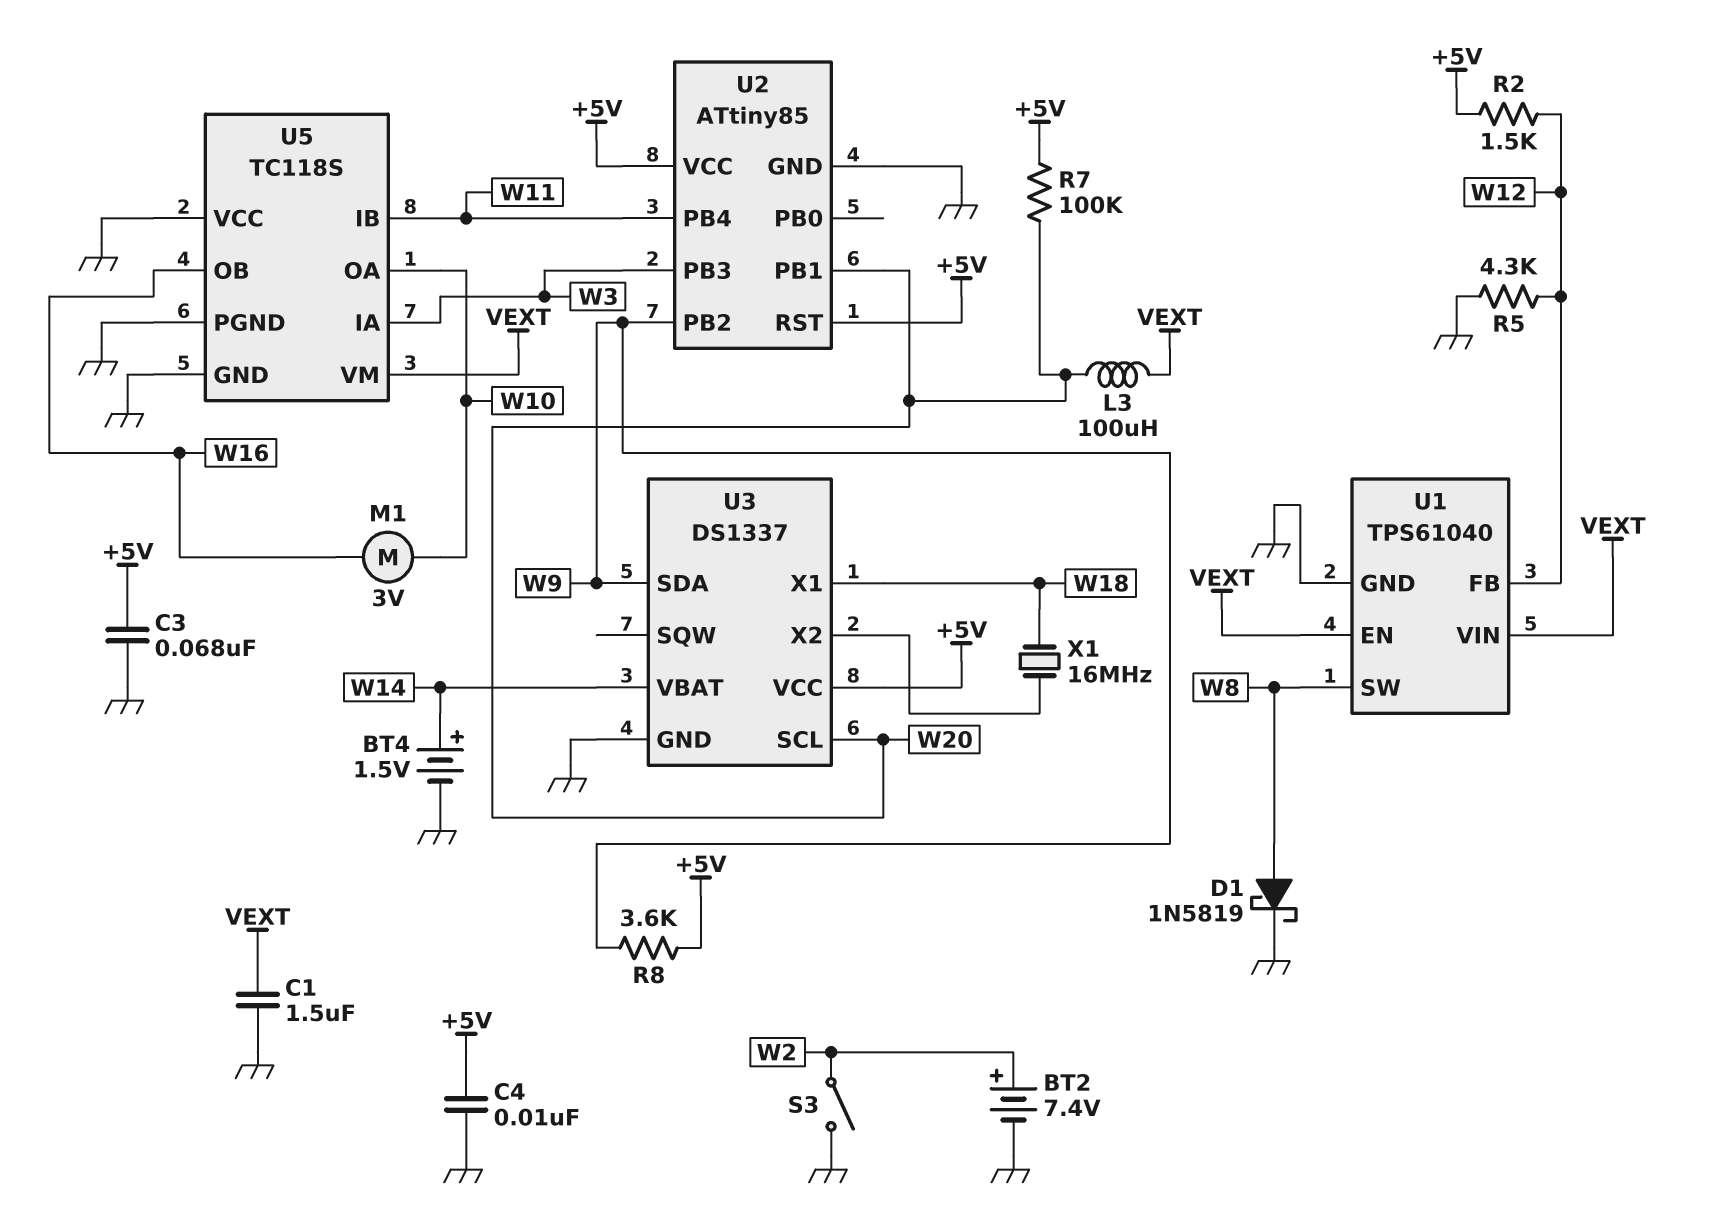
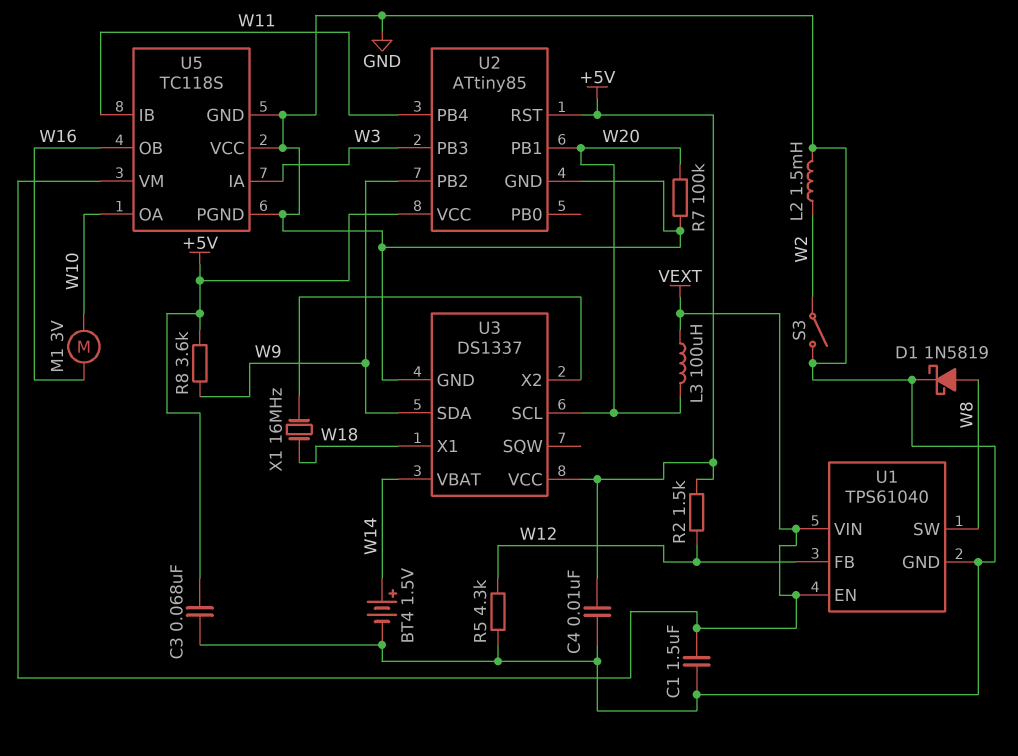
BT2: 7.4V (plus W2, minus GND) -> none
L2: none -> 1.5mH (GND, W2)
R7: 100k (+5V, W20) -> 100k (GND, W20)

